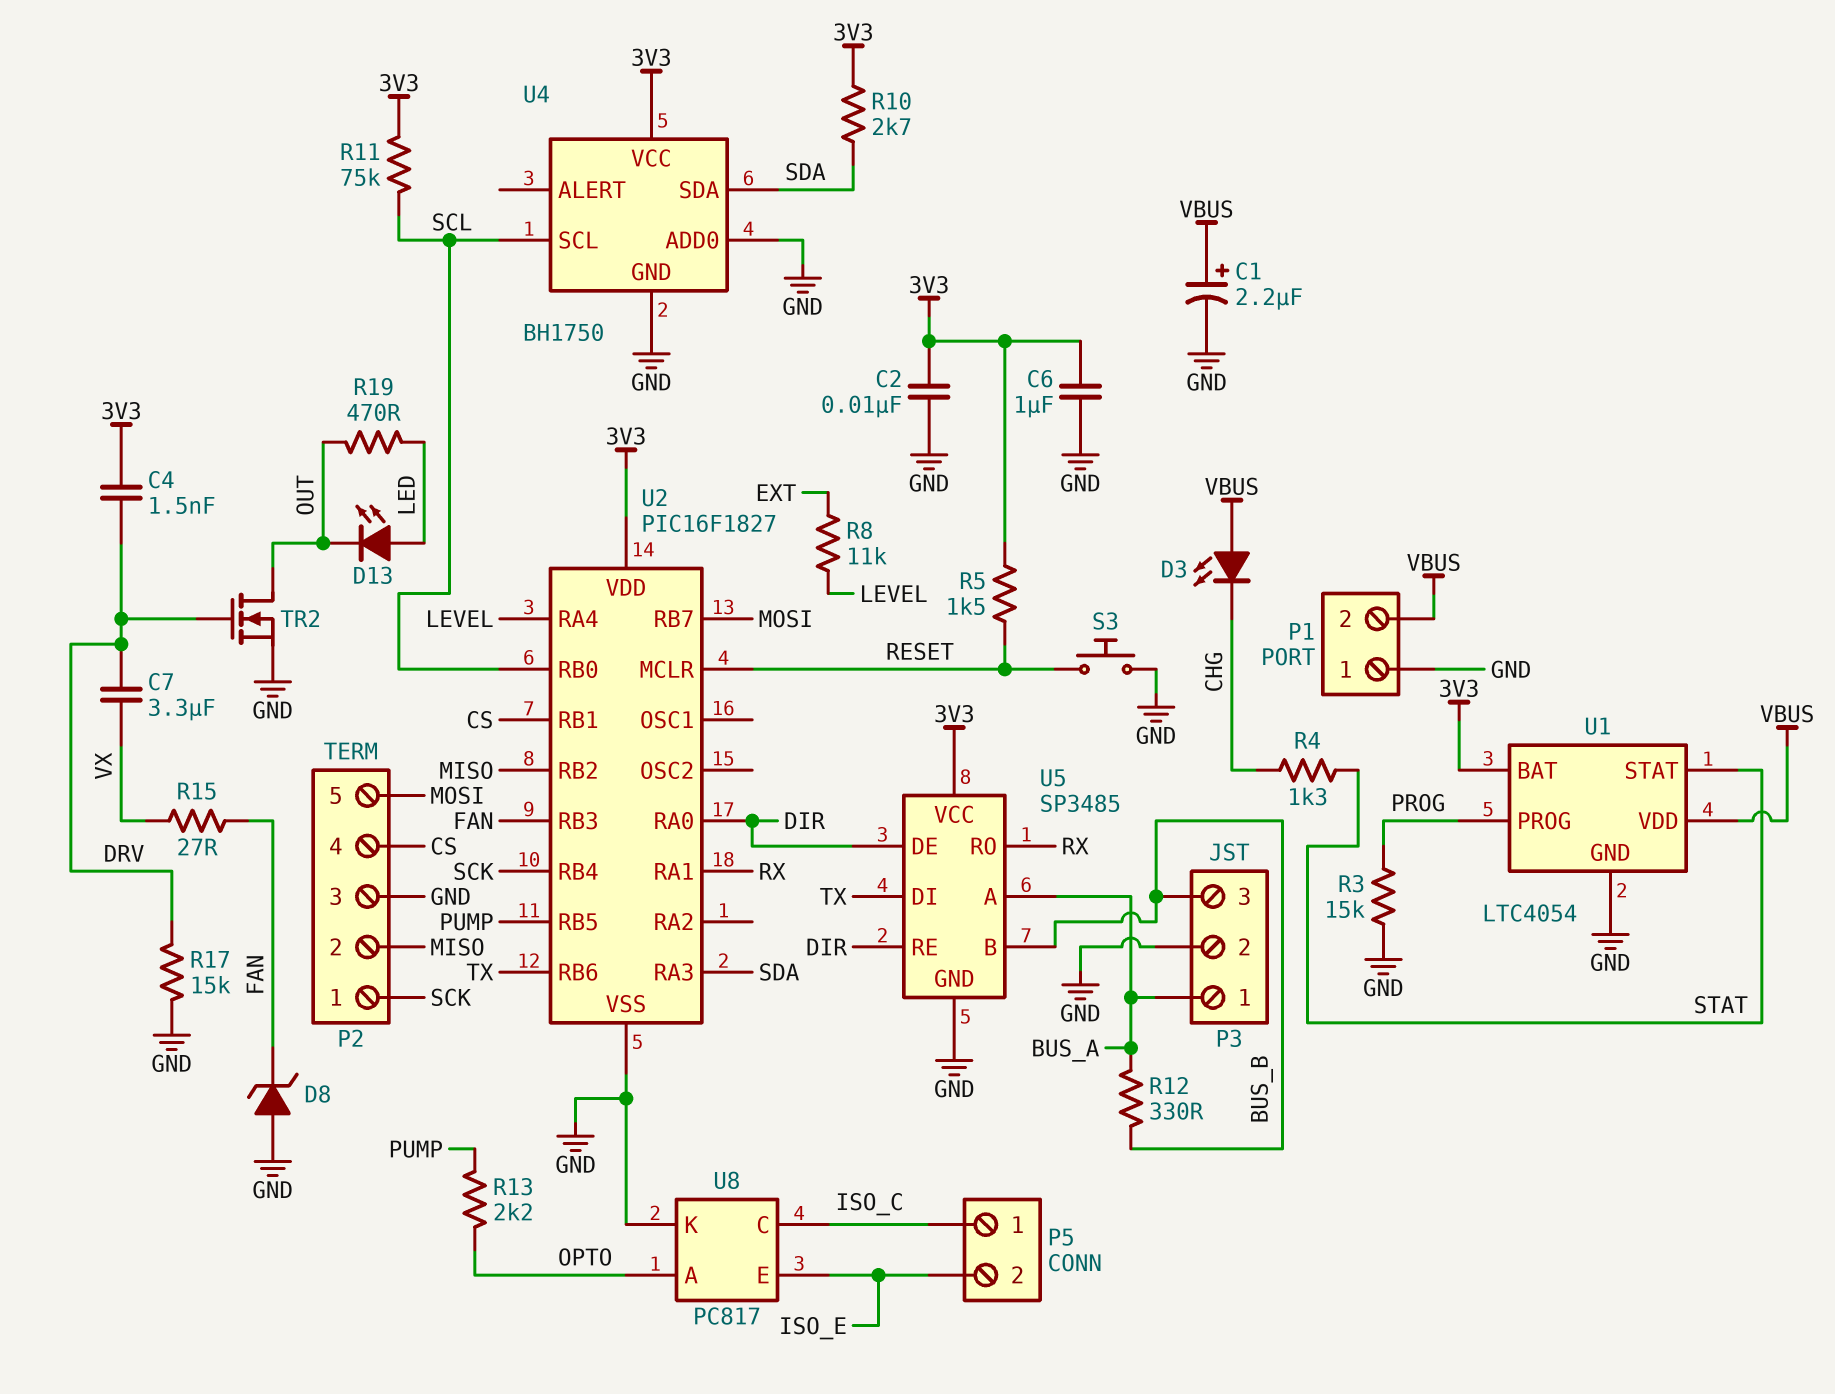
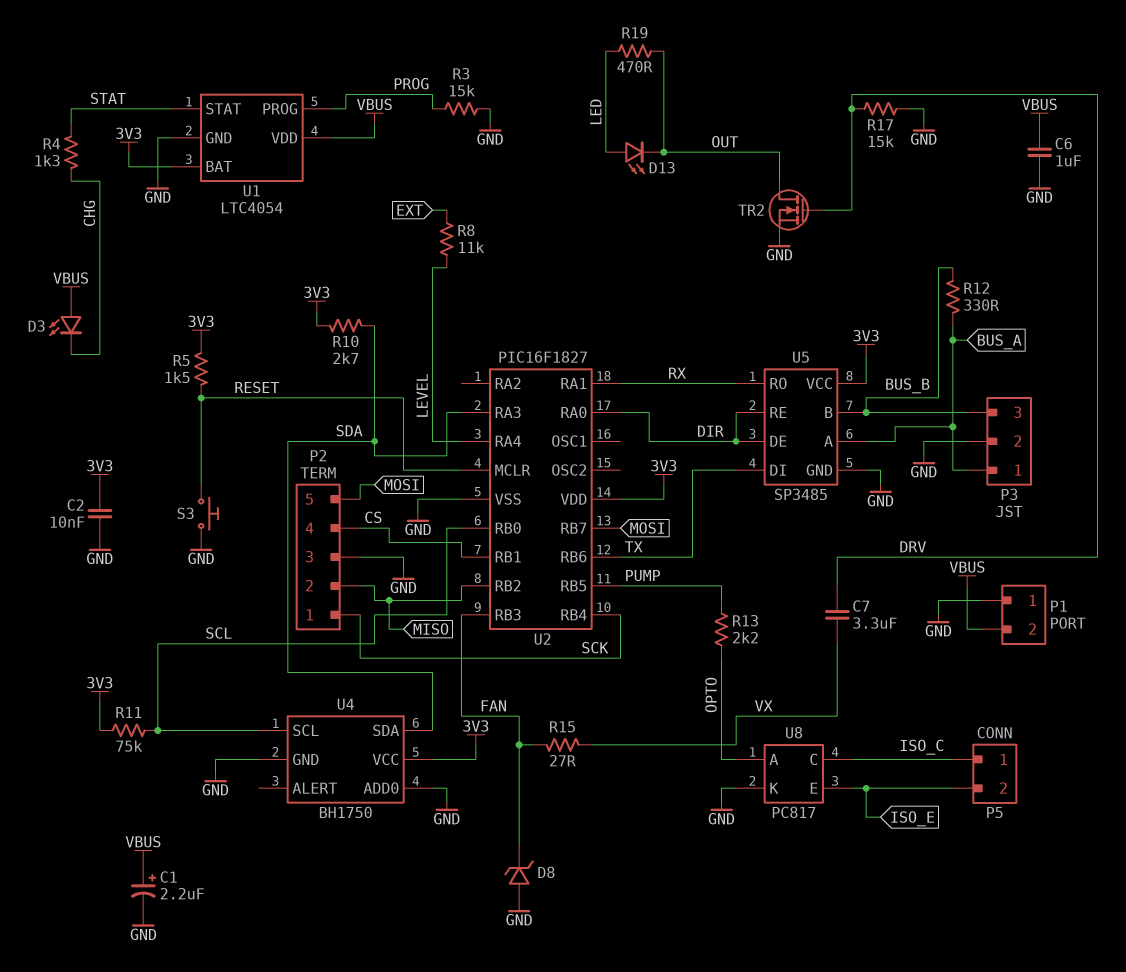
C4: 1.5nF (3V3, DRV) -> none
C6: 1uF (3V3, GND) -> 1uF (GND, VBUS)

